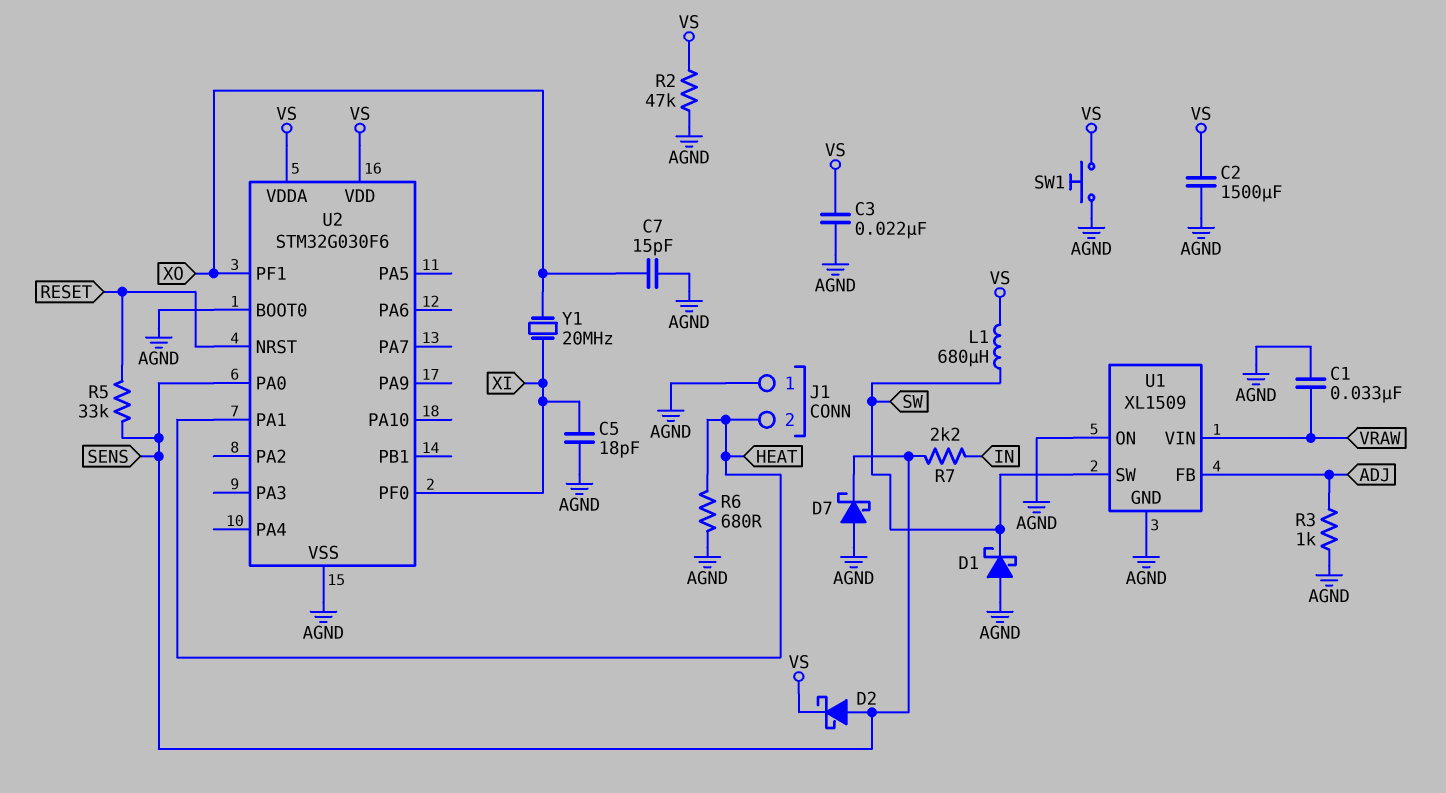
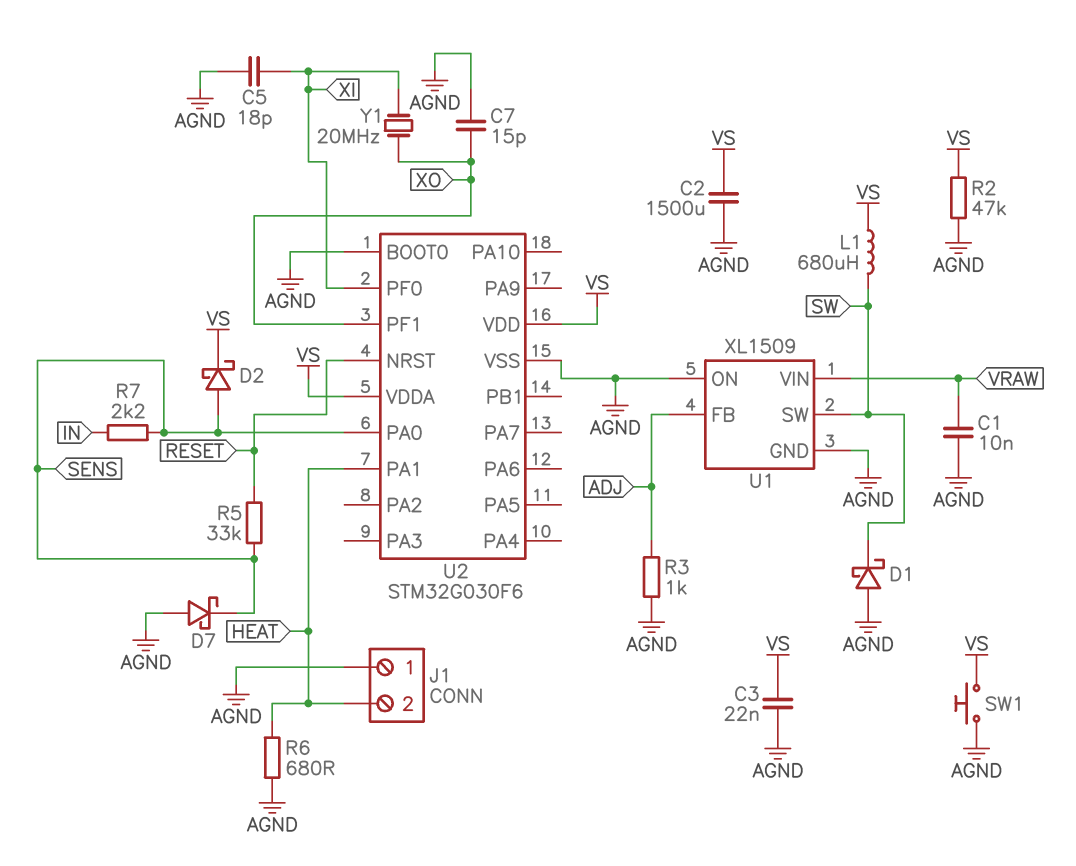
C1: 33nF (AGND, VRAW) -> 10nF (AGND, VRAW)

